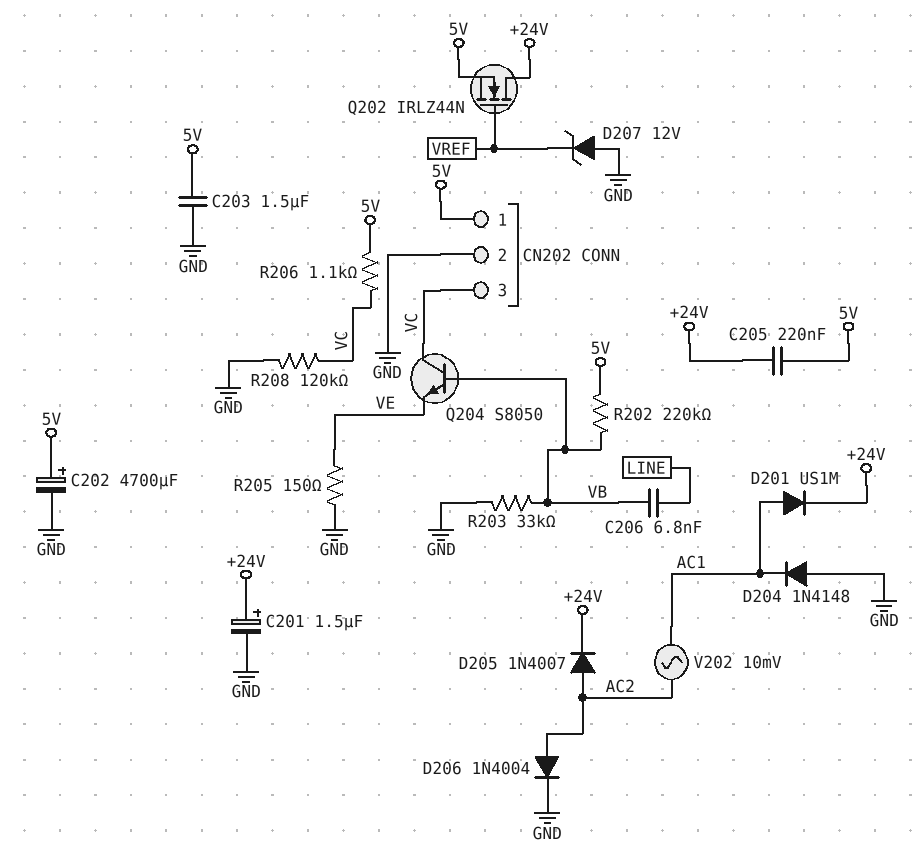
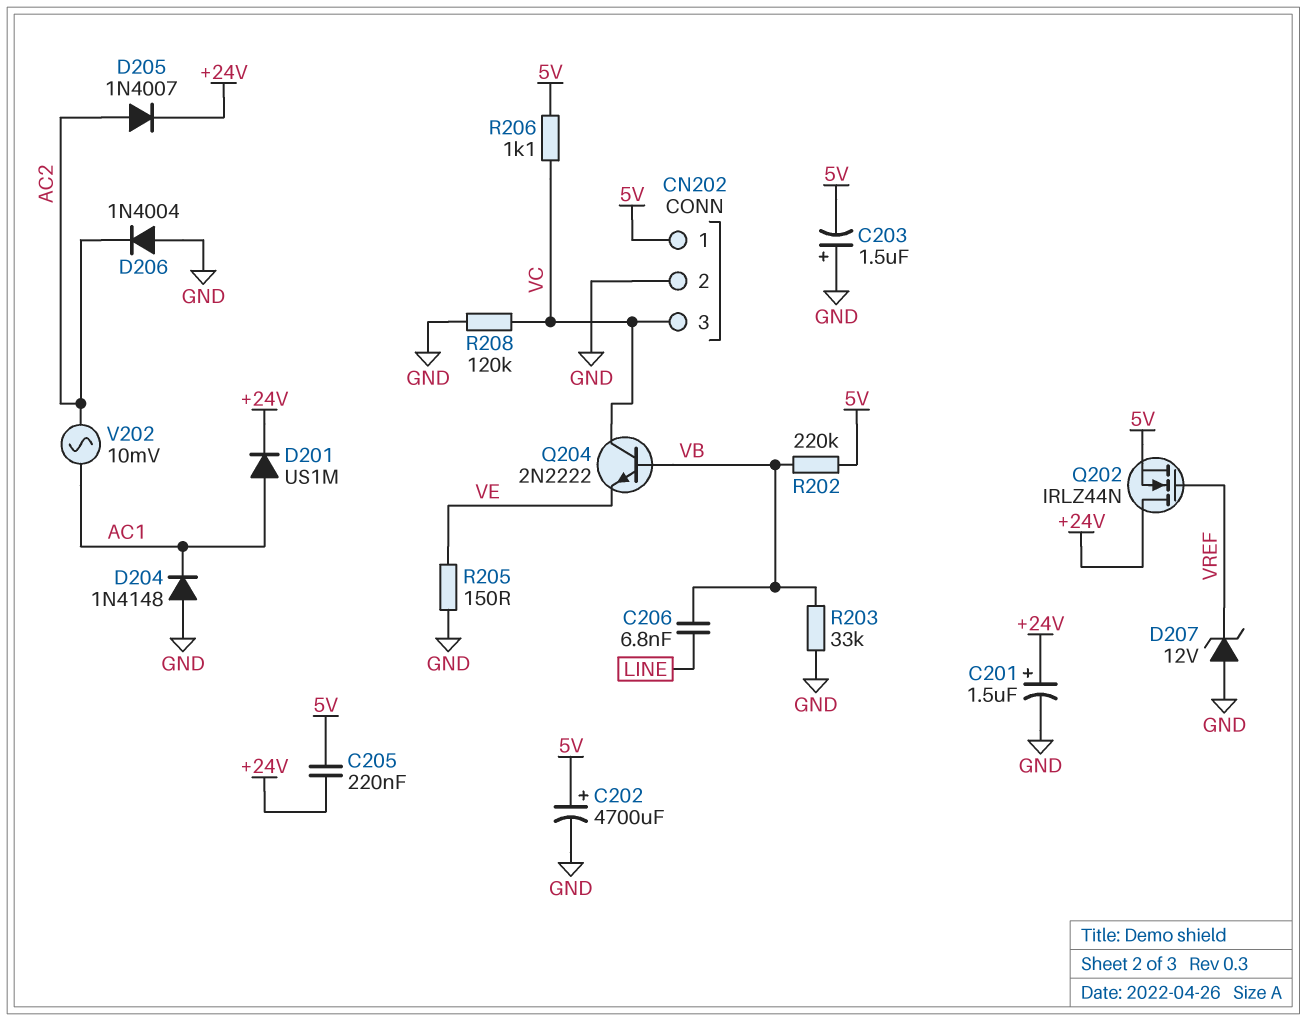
C203: 1.5uF (5V, GND) -> 1.5uF (plus GND, minus 5V)
D206: diode 1N4004 (A AC2, K GND) -> diode 1N4004 (A GND, K AC2)
Q204: NPN S8050 (B VB, C VC, E VE) -> NPN 2N2222 (B VB, C VC, E VE)

